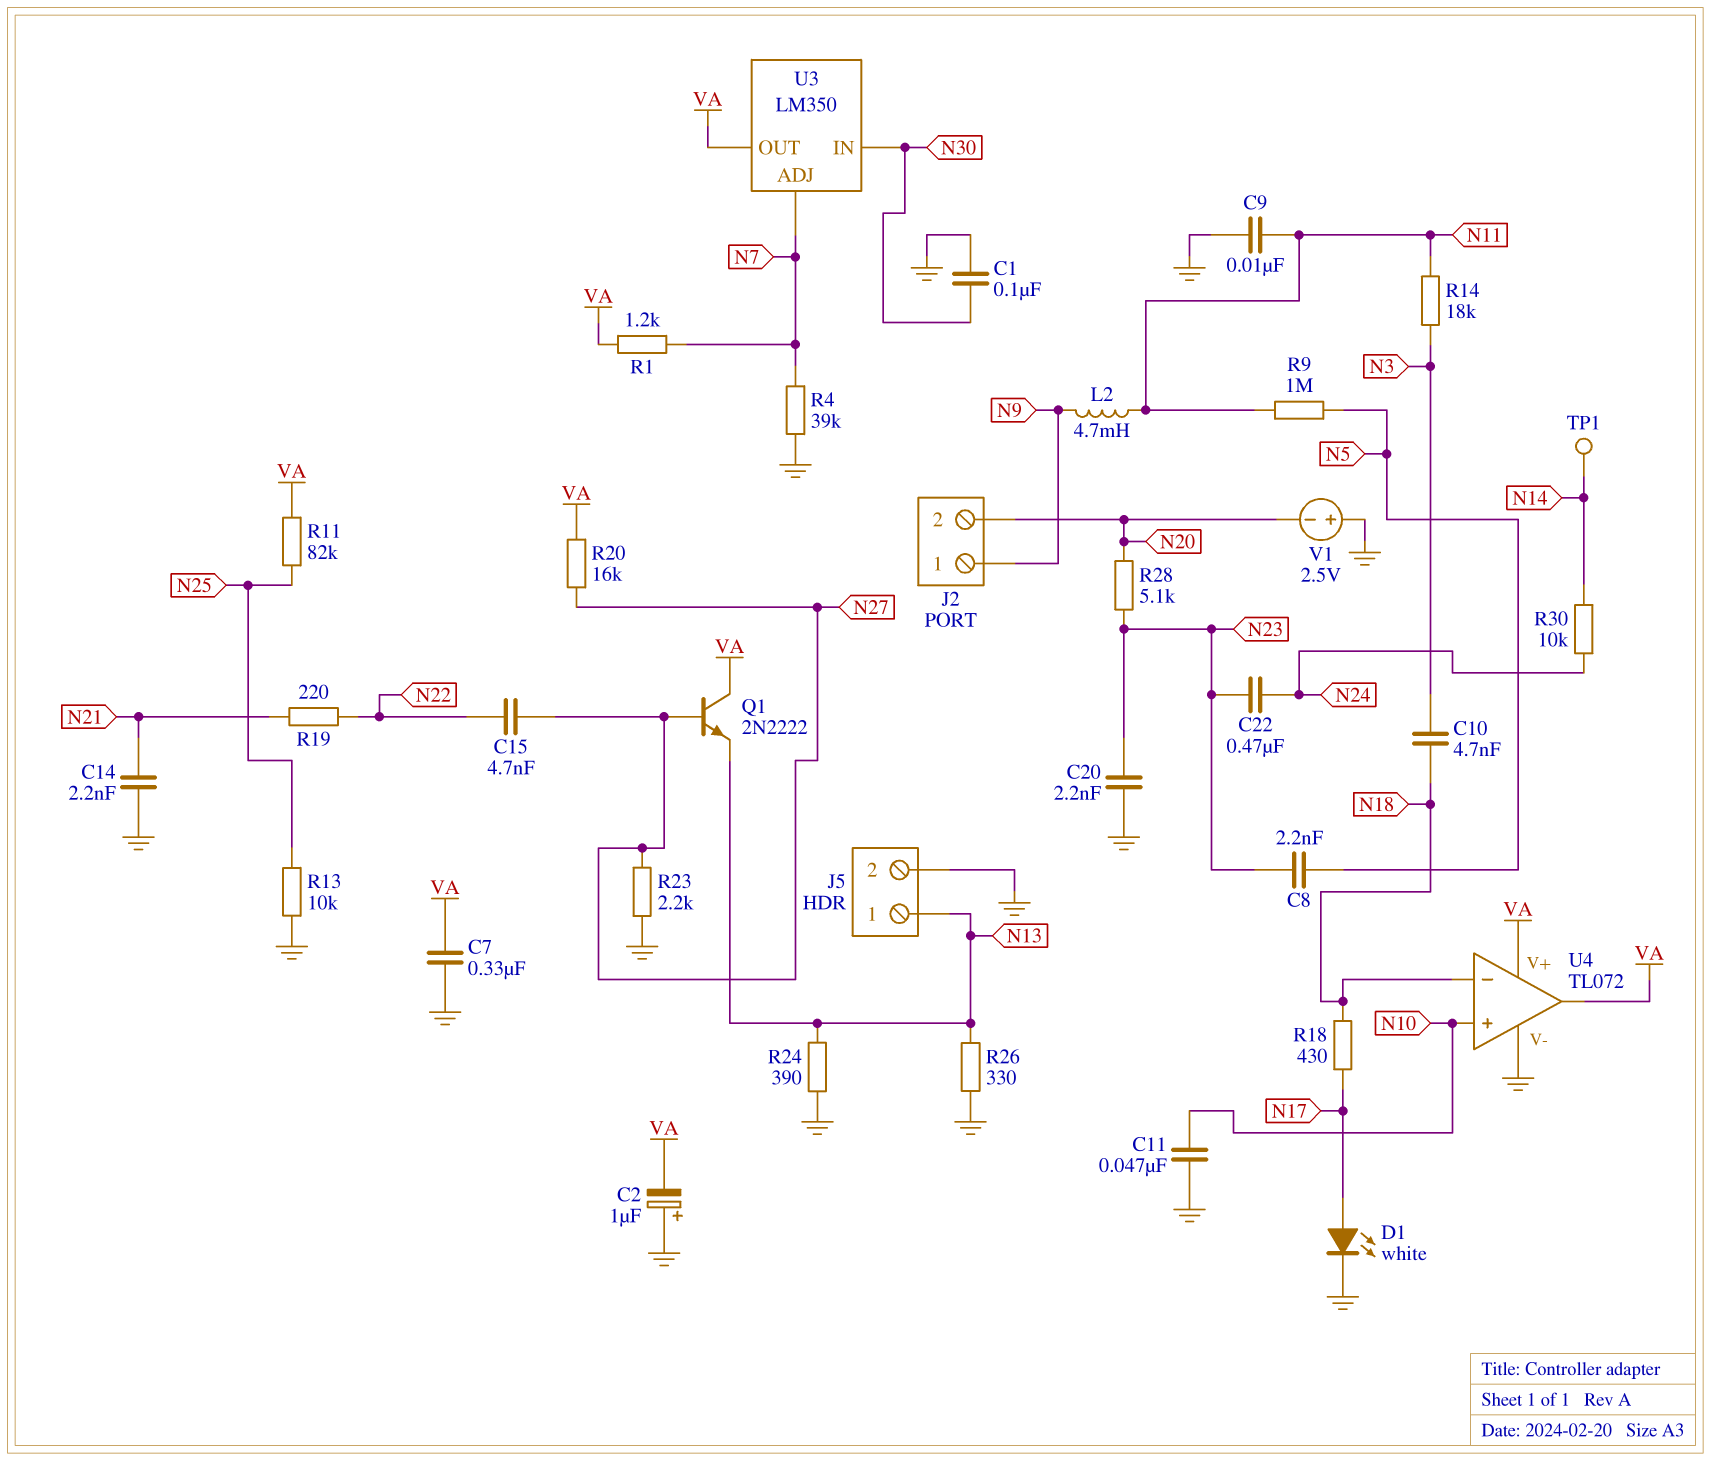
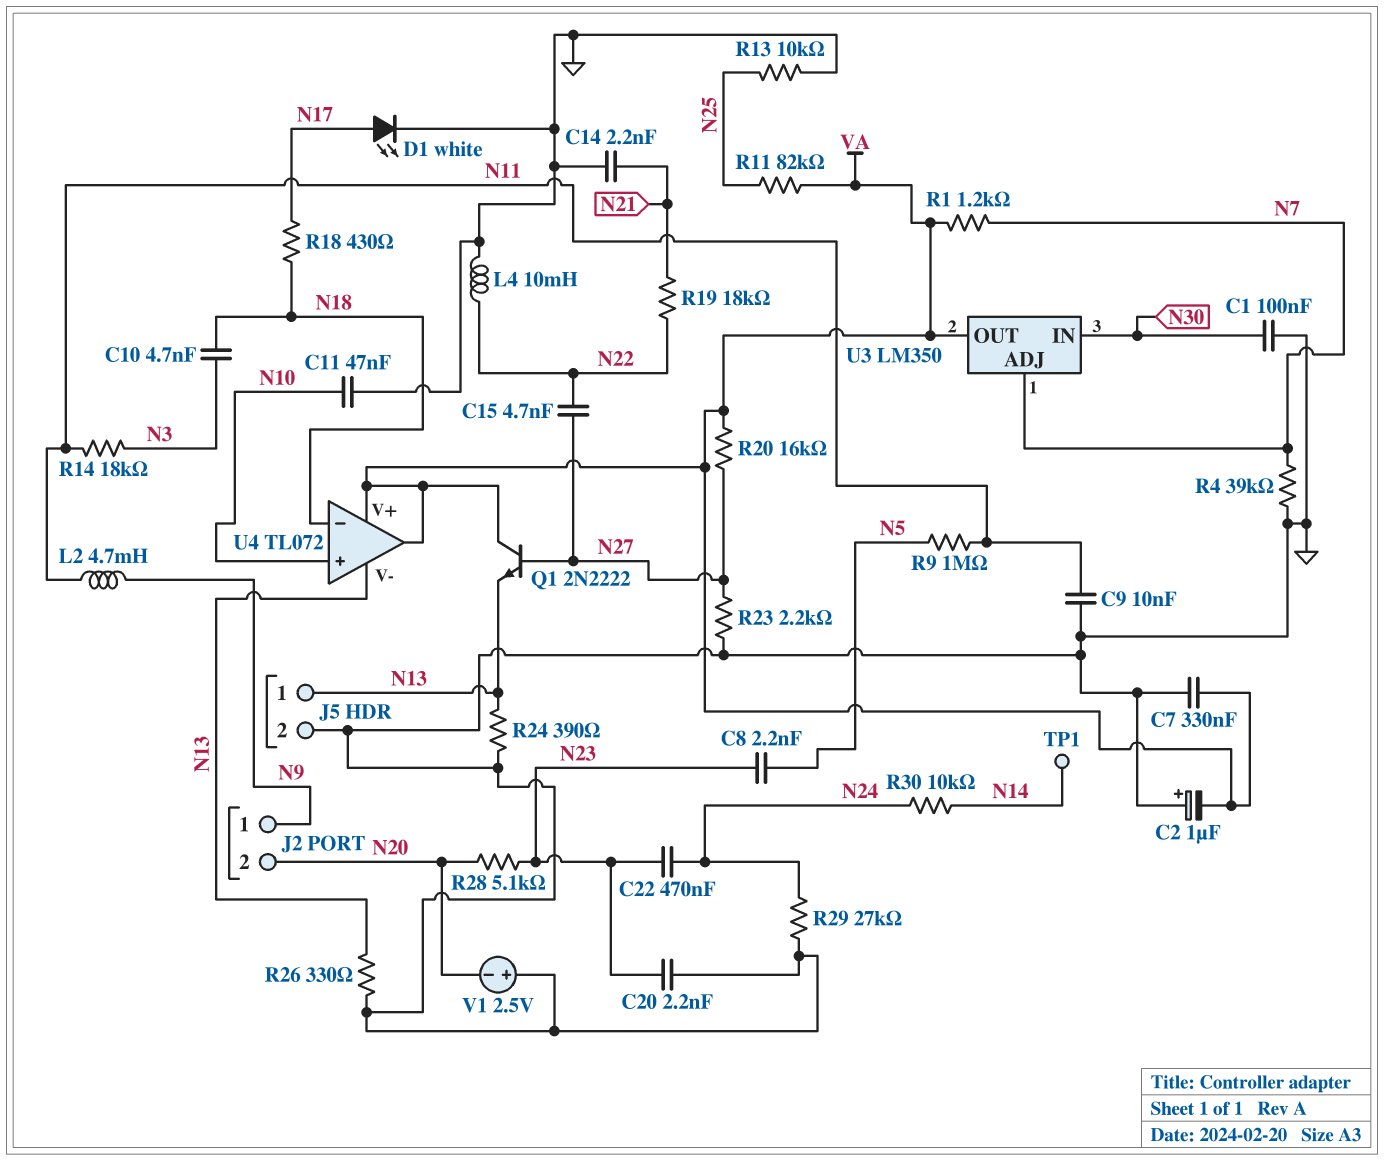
L4: none -> 10mH (GND, N22)
R19: 220 (N21, N22) -> 18k (N21, N22)
R29: none -> 27k (GND, N24)
U4 pin V-: GND -> N13

